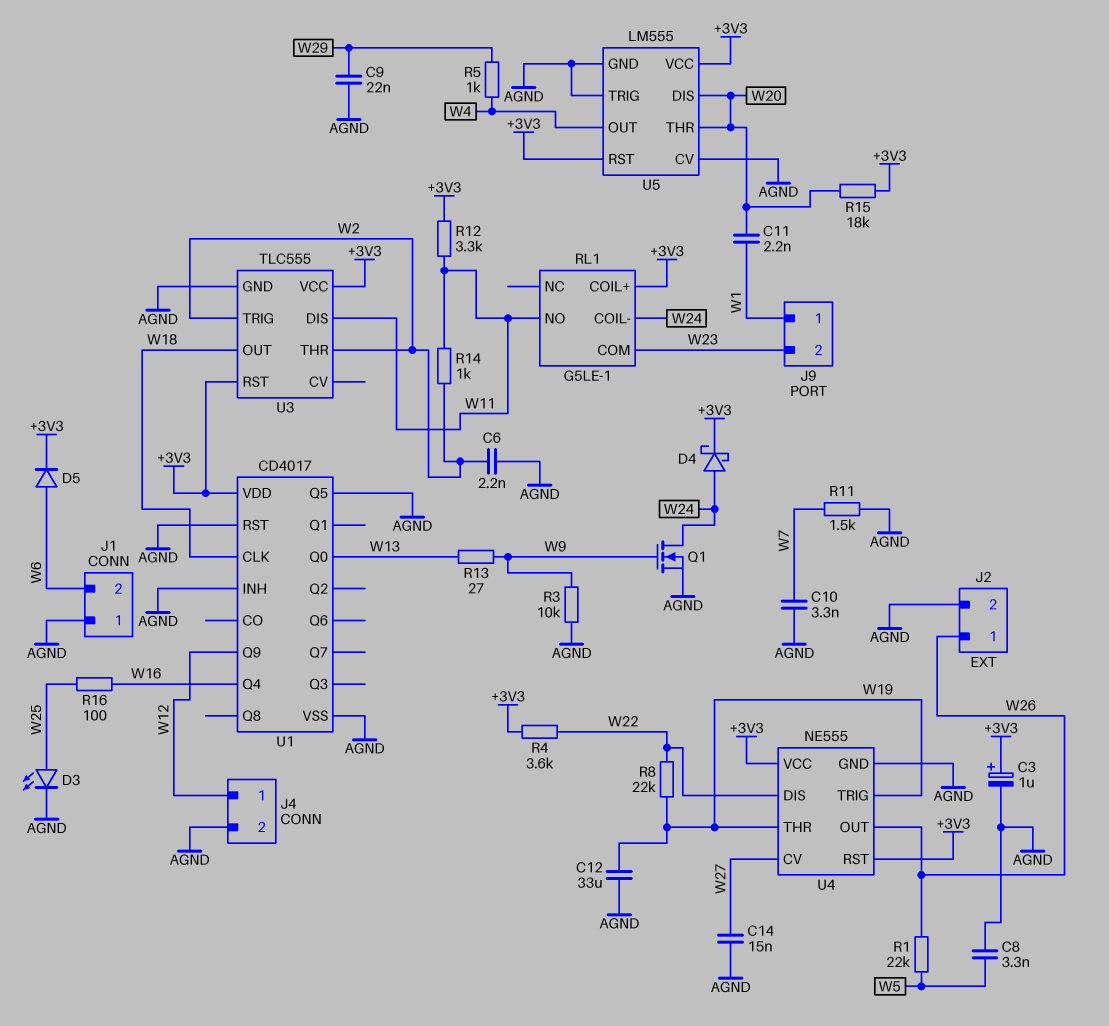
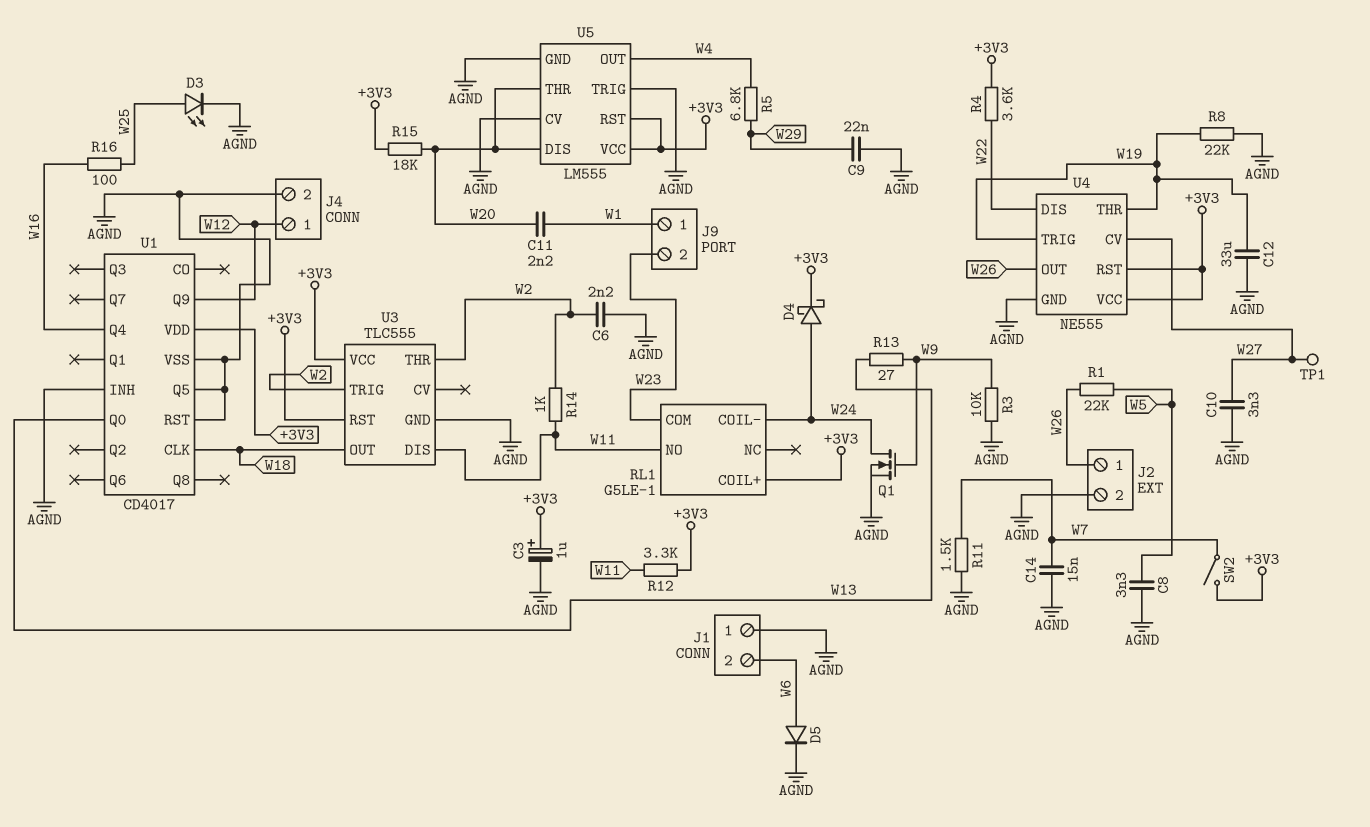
C10: 3.3nF (AGND, W7) -> 3.3nF (AGND, W27)
C14: 15nF (AGND, W27) -> 15nF (AGND, W7)
D5: diode (A W6, K +3V3) -> diode (A W6, K AGND)
R5: 1k (W4, W29) -> 6.8k (W4, W29)
R8: 22k (W19, W22) -> 22k (AGND, W19)
SW2: none -> switch (+3V3, W7)
TP1: none -> test point (W27)

